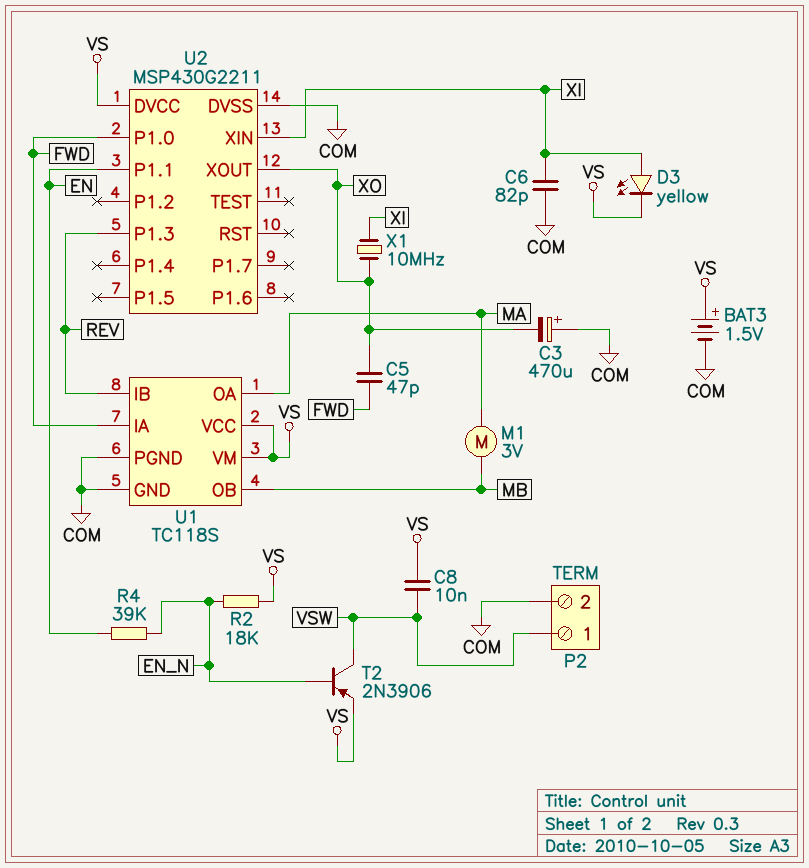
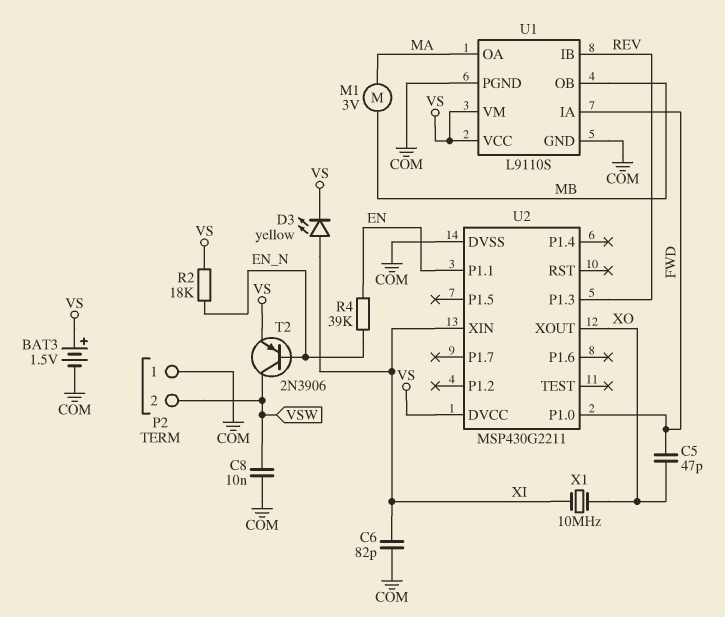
C3: 470uF (plus COM, minus XO) -> none
C8: 10nF (VS, VSW) -> 10nF (COM, VSW)
P2 pin 1: VSW -> COM
P2 pin 2: COM -> VSW
U1: TC118S -> L9110S

